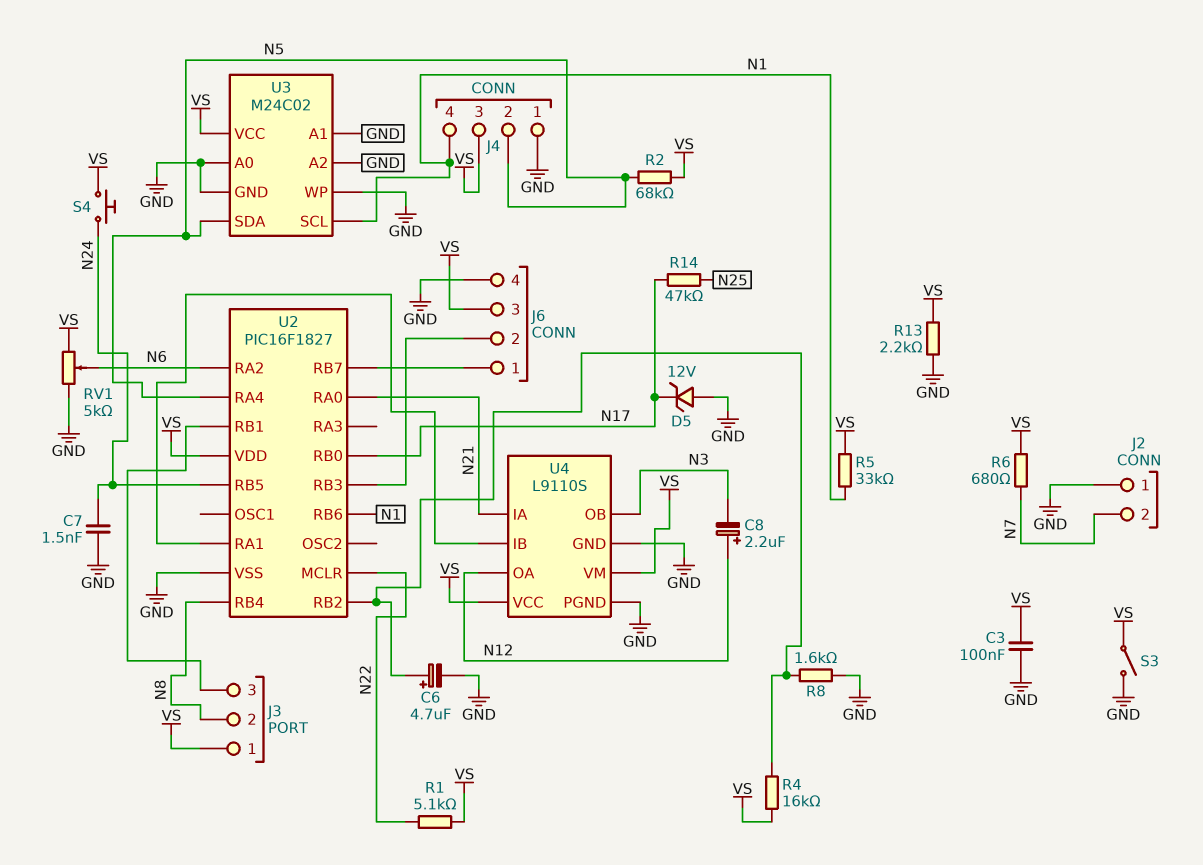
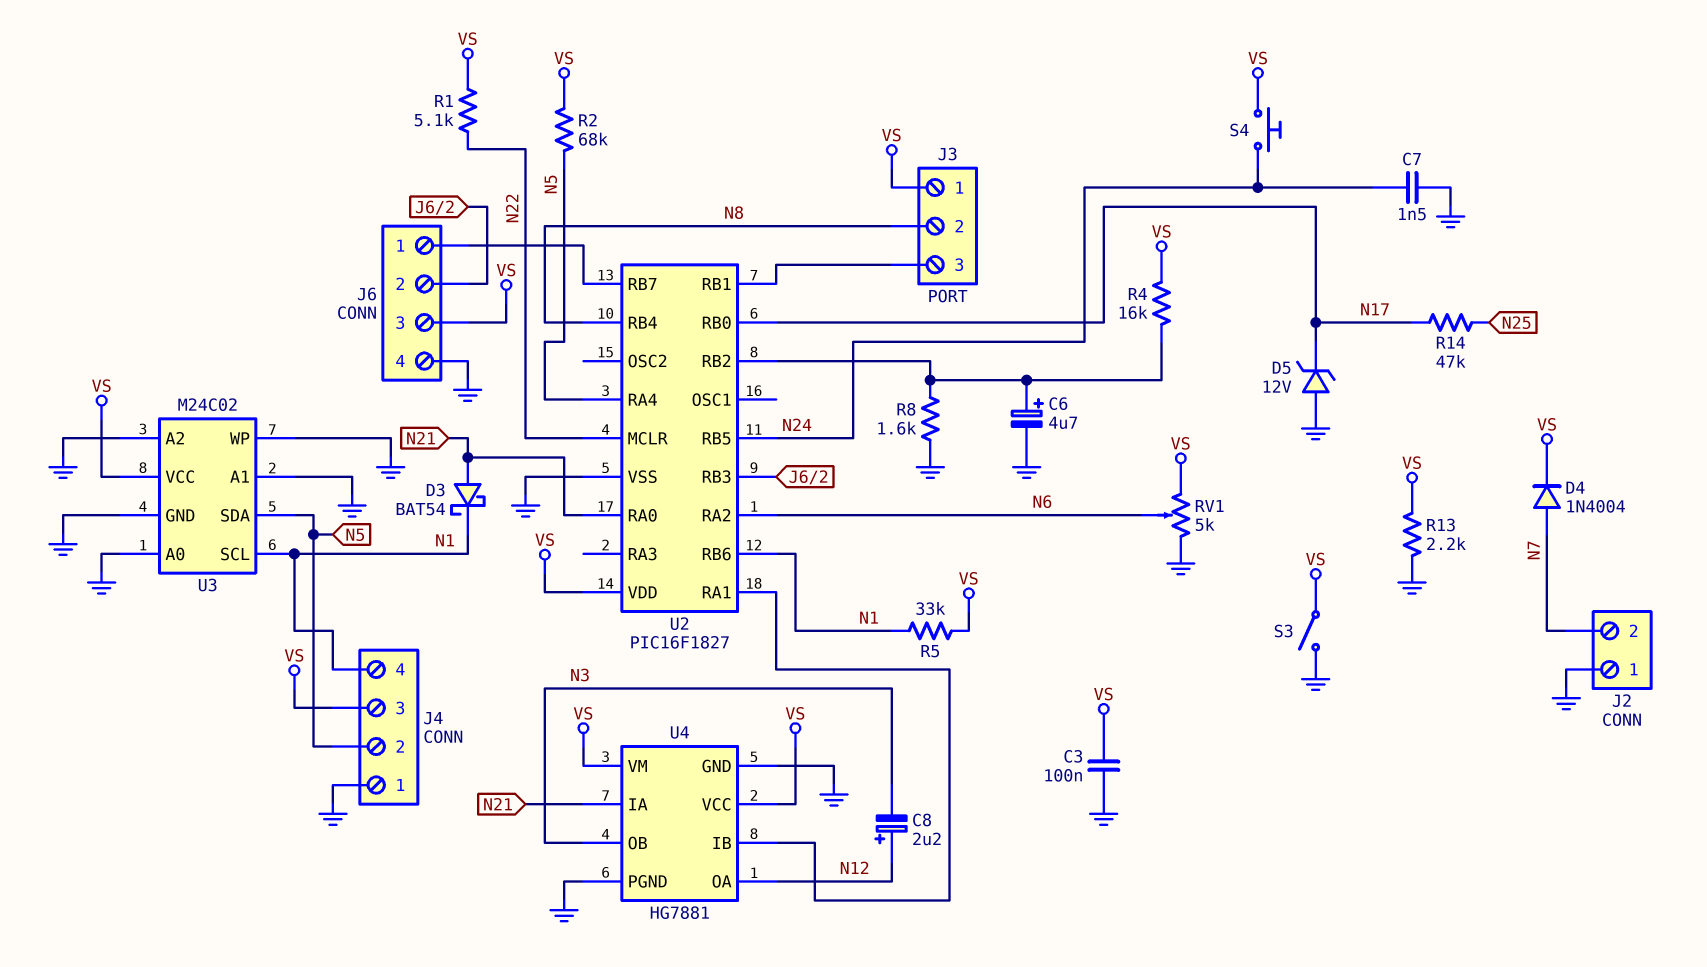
D3: none -> schottky BAT54 (A N21, K N1)
D4: none -> diode 1N4004 (A N7, K VS)
R6: 680 (N7, VS) -> none
U4: L9110S -> HG7881

